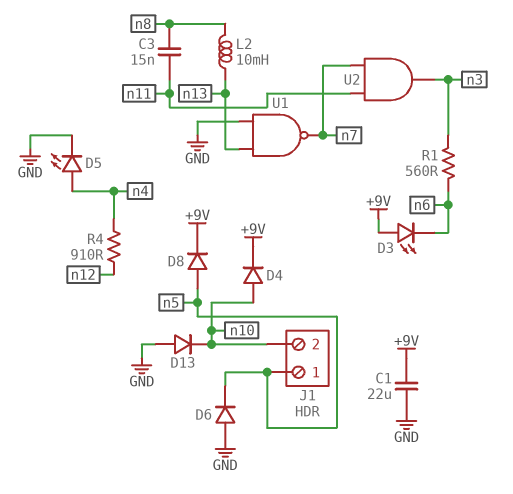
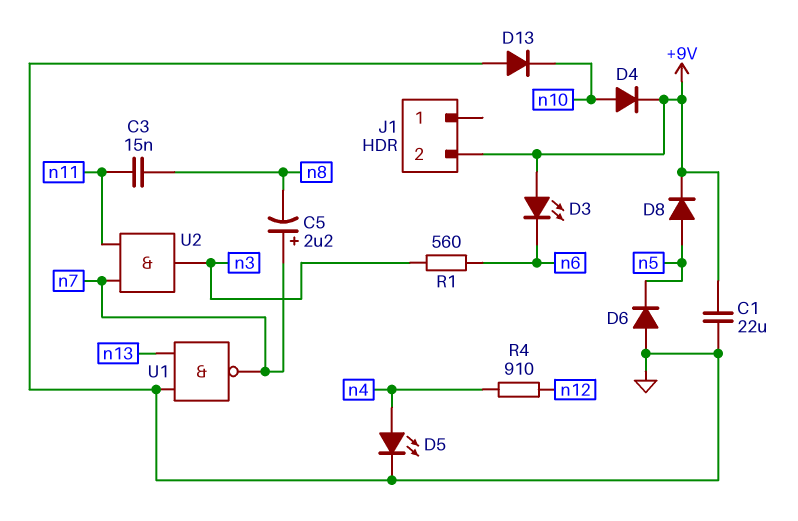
C5: none -> 2.2uF (plus n7, minus n8)
J1 pin 1: n5 -> none
J1 pin 2: n10 -> +9V
L2: 10mH (n8, n13) -> none

